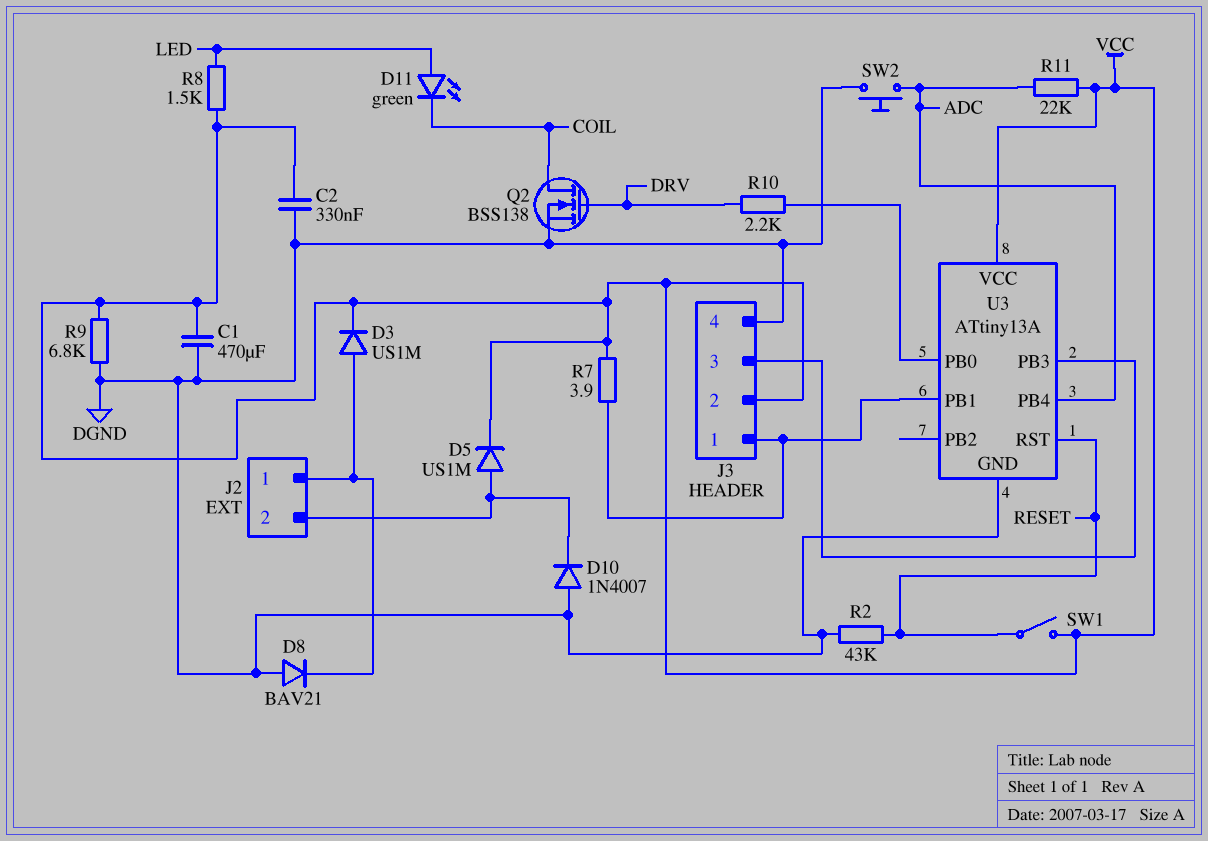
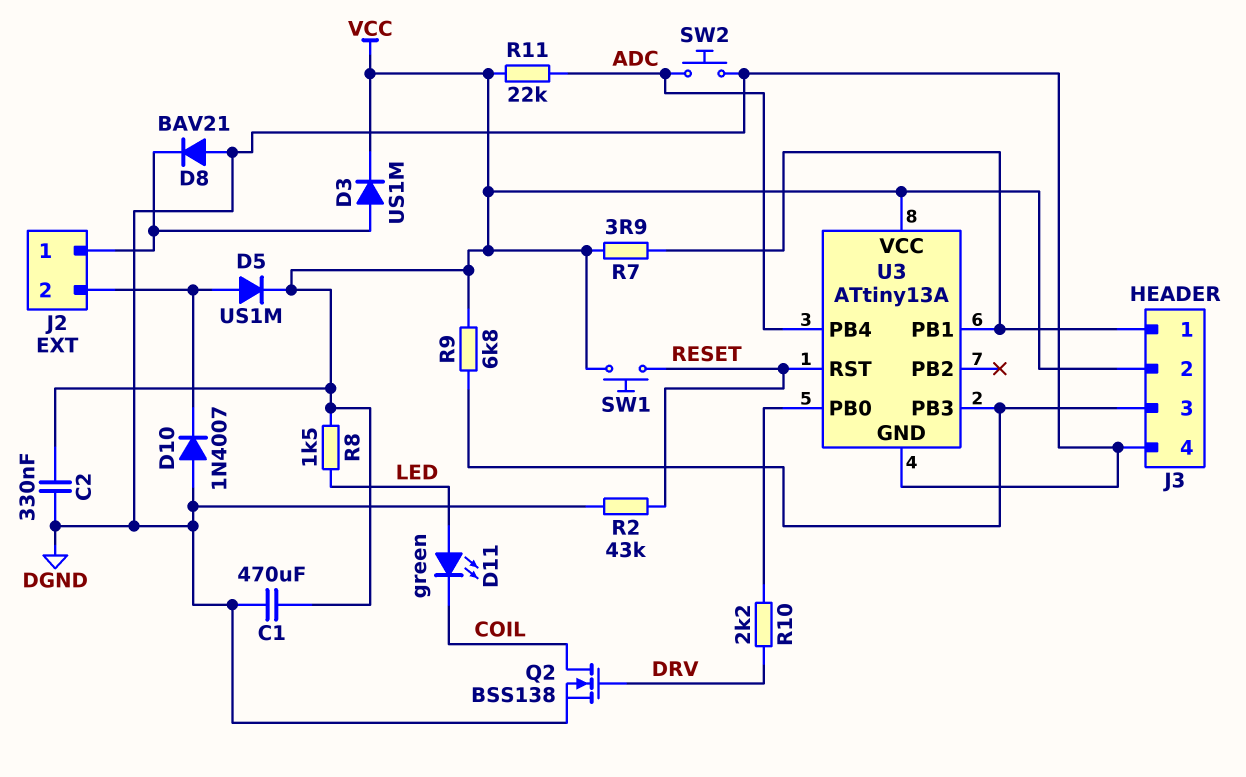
R9: 6.8k (DGND, VCC) -> 6.8k (J3/3, VCC)
SW1: switch (RESET, VCC) -> button (RESET, VCC)

